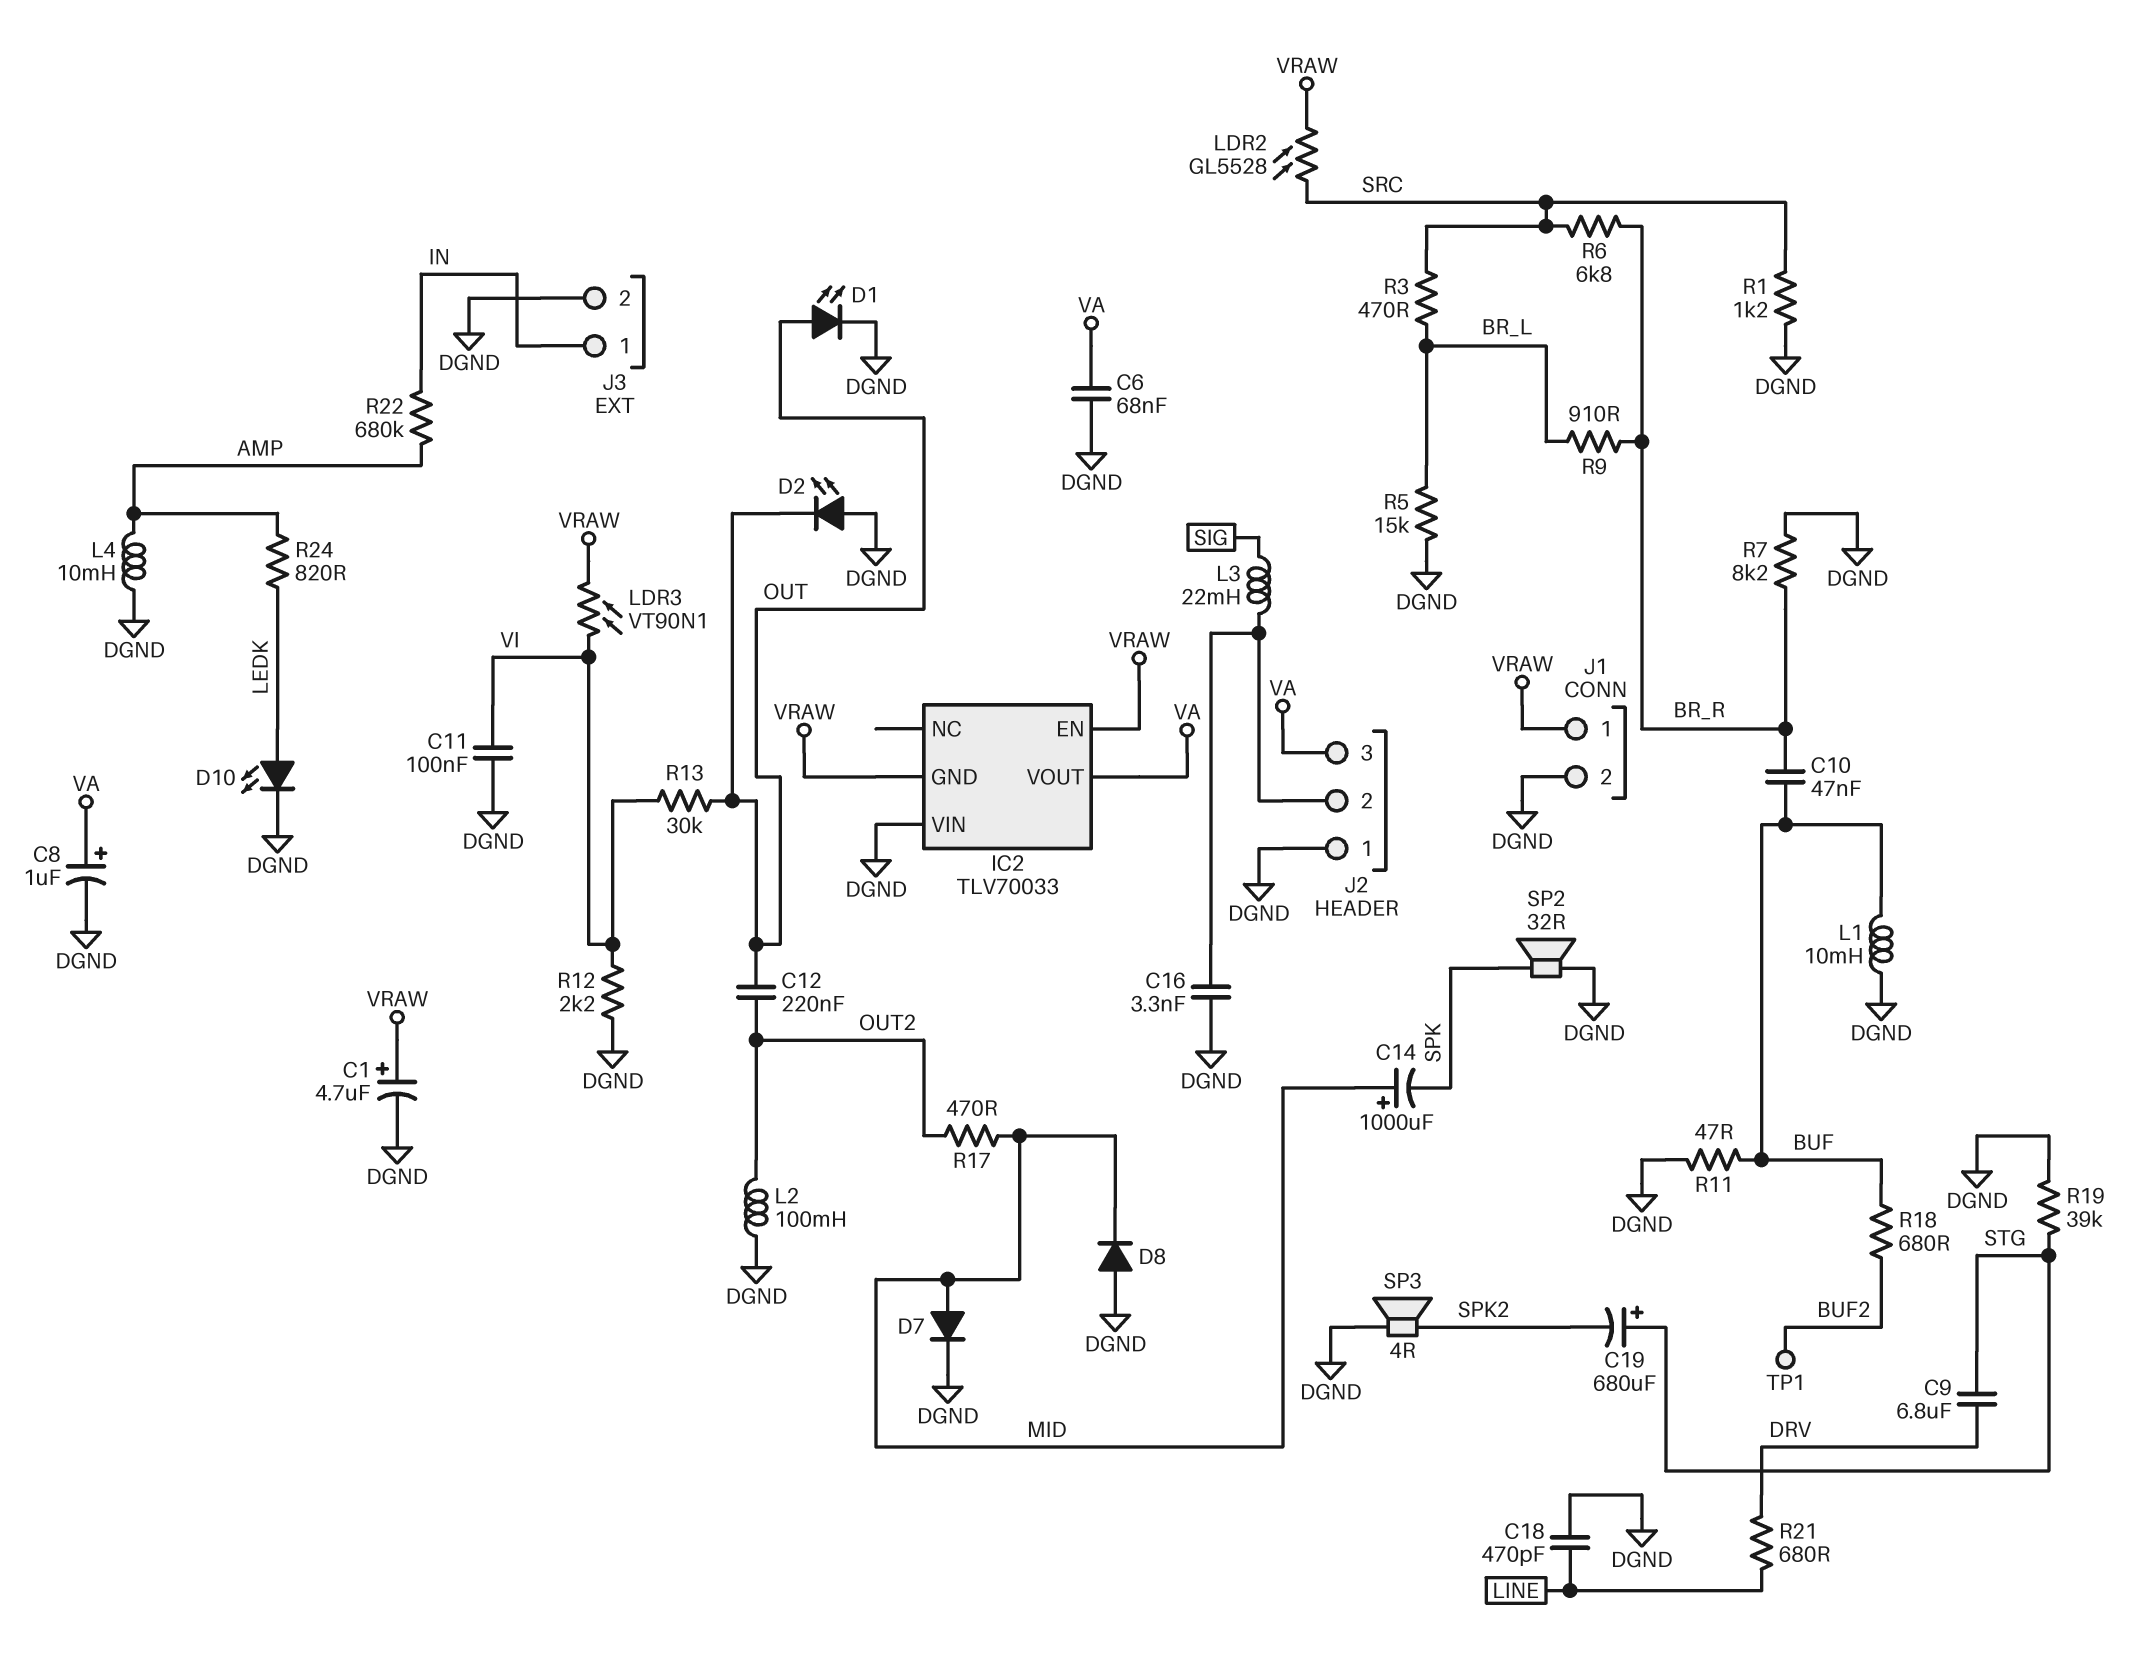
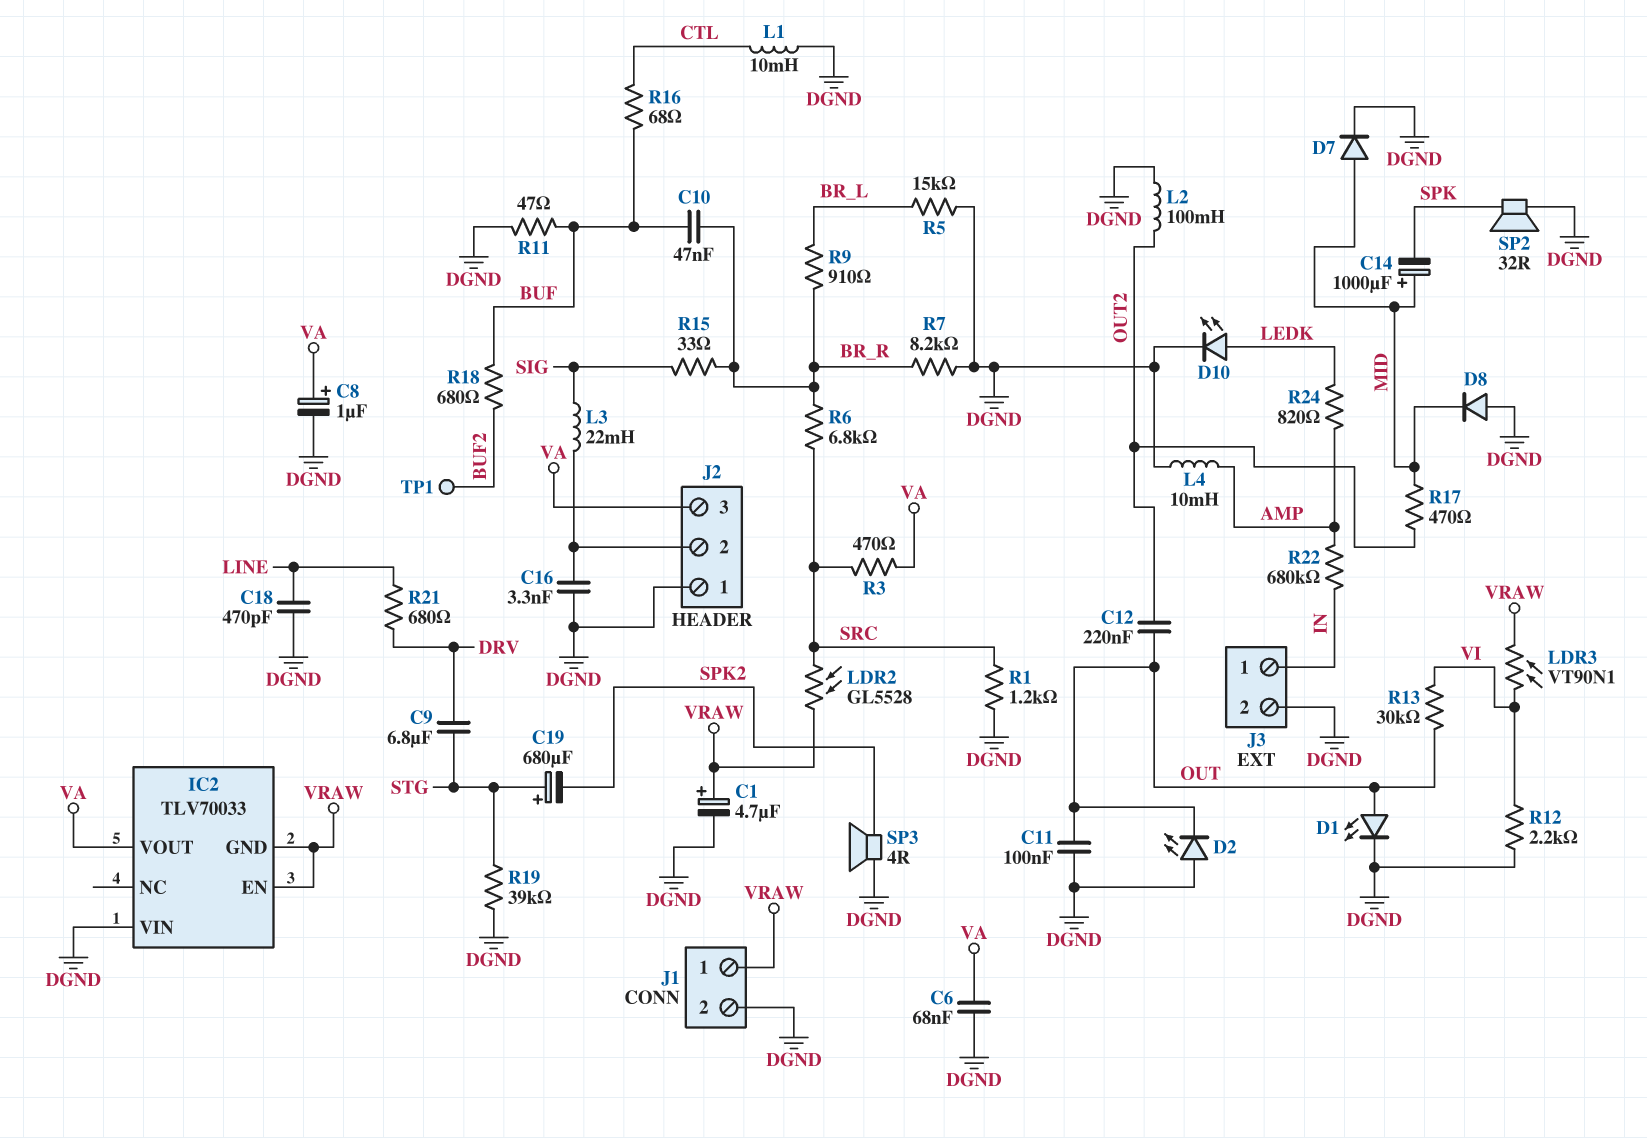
C11: 100nF (DGND, VI) -> 100nF (DGND, OUT)
L1: 10mH (BUF, DGND) -> 10mH (CTL, DGND)
R3: 470 (BR_L, SRC) -> 470 (SRC, VA)
R15: none -> 33 (BR_R, SIG)
R16: none -> 68 (BUF, CTL)

